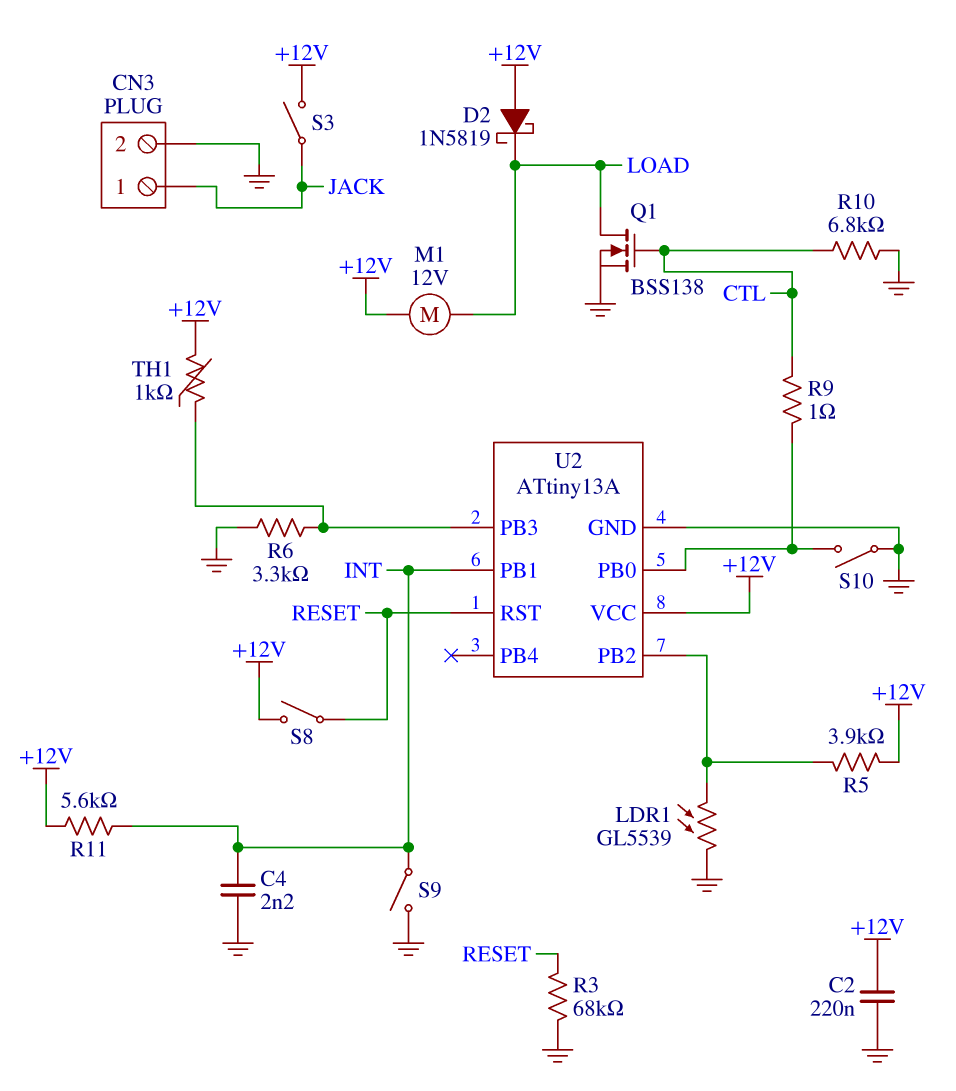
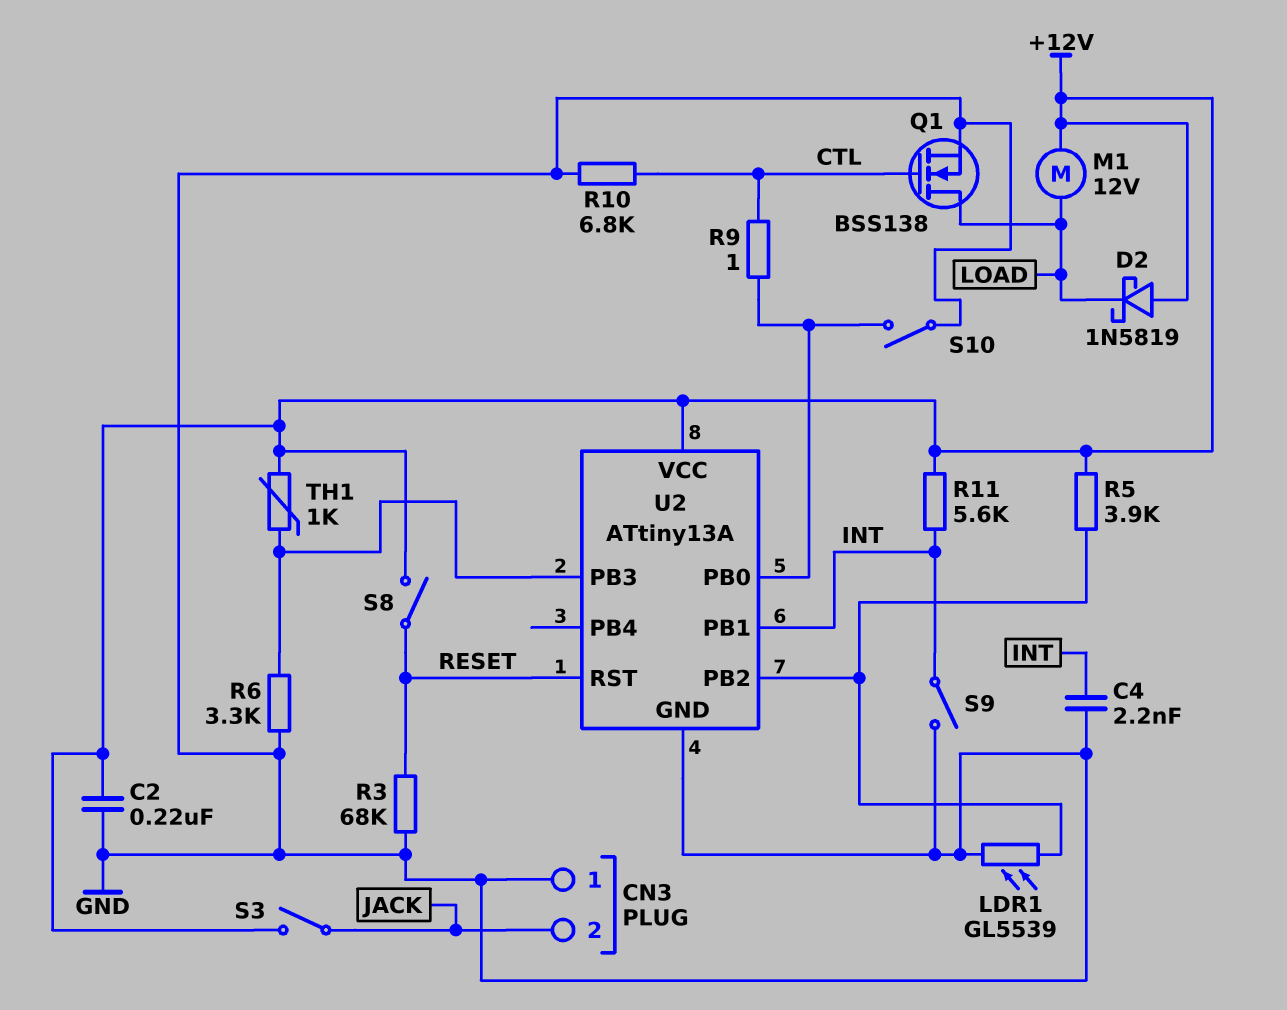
CN3 pin 1: JACK -> GND
CN3 pin 2: GND -> JACK

